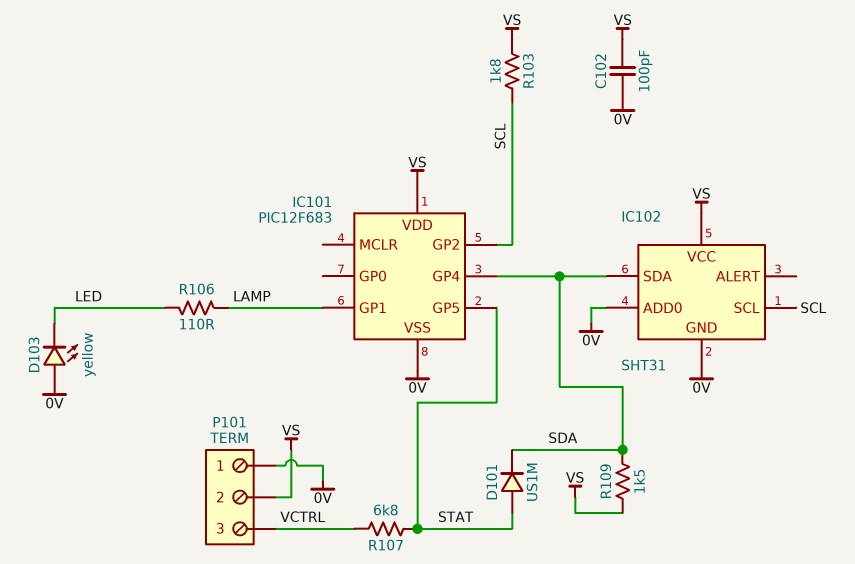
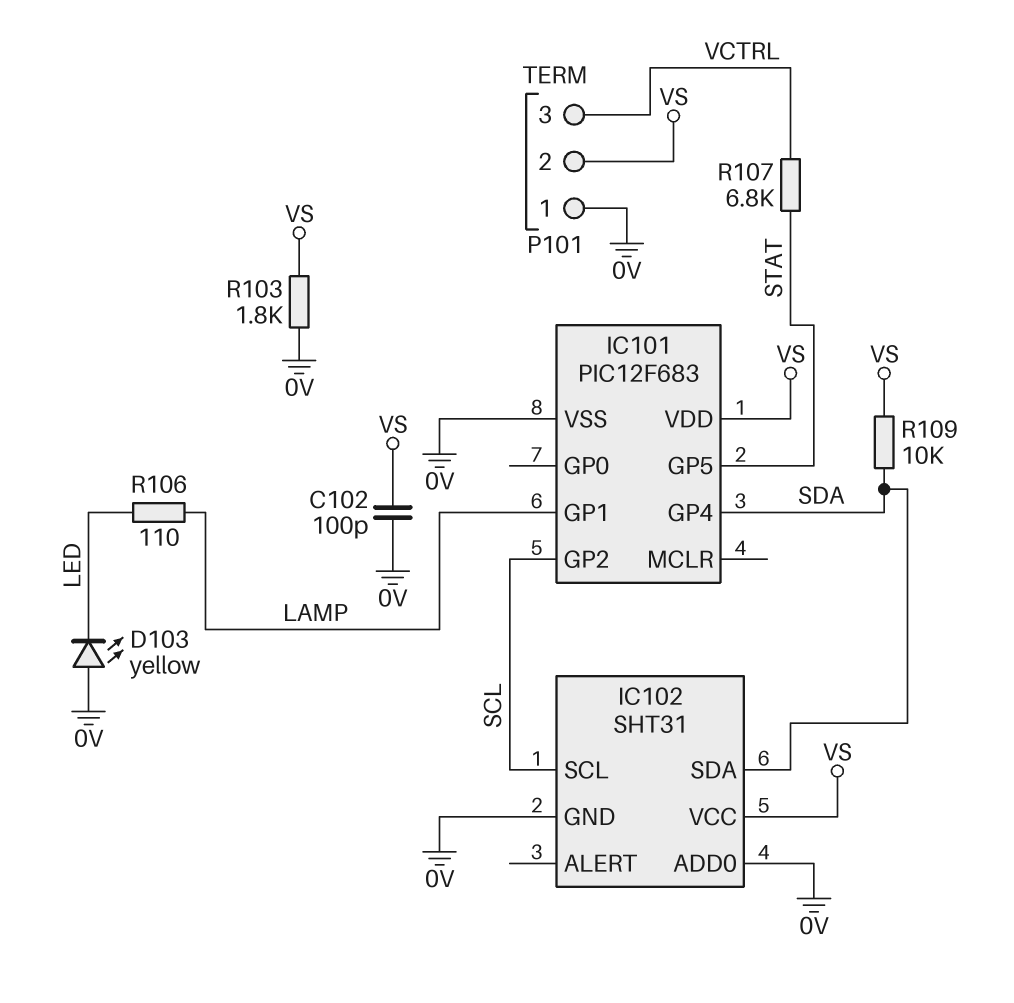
D101: diode US1M (A STAT, K SDA) -> none
R103: 1.8k (SCL, VS) -> 1.8k (0V, VS)
R109: 1.5k (SDA, VS) -> 10k (SDA, VS)

